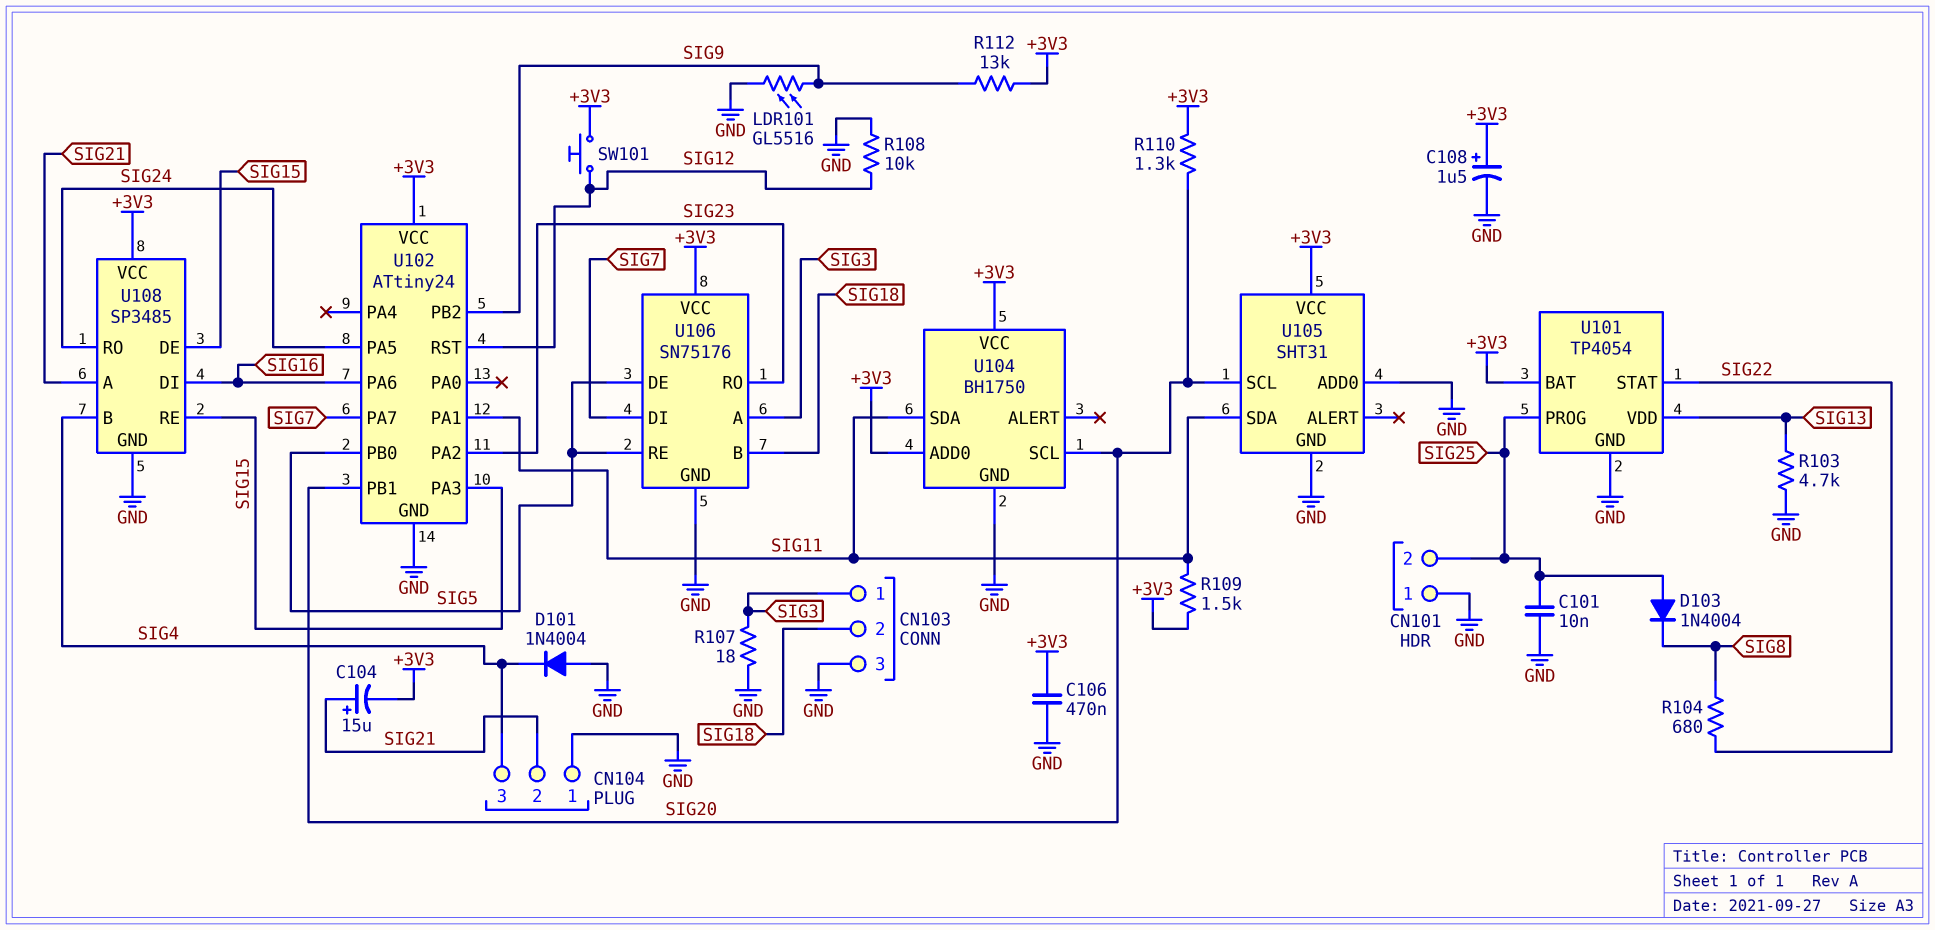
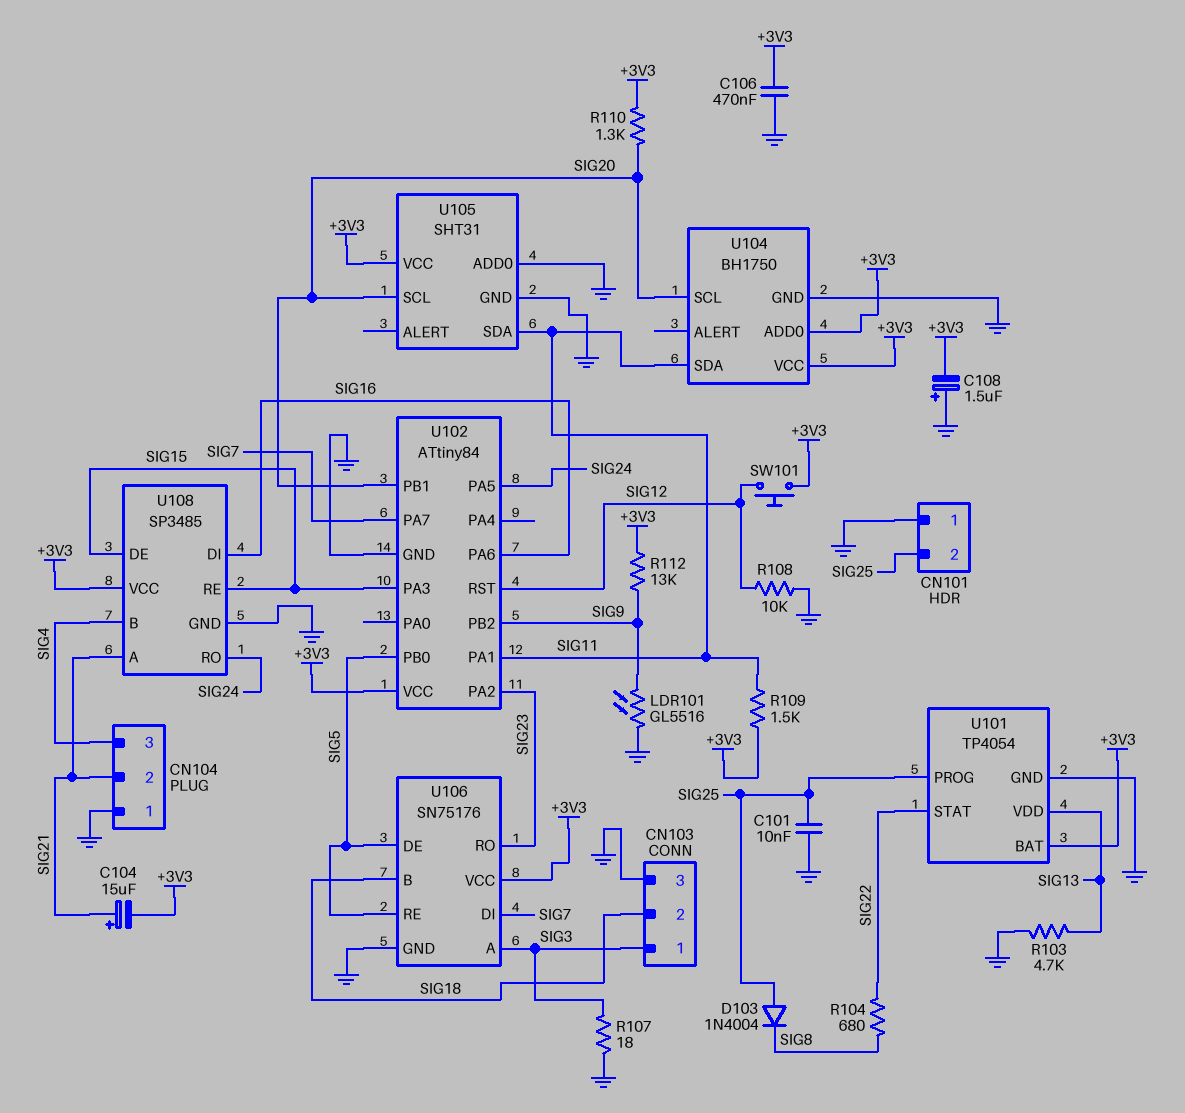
C108: 1.5uF (plus +3V3, minus GND) -> 1.5uF (plus GND, minus +3V3)
D101: diode 1N4004 (A GND, K SIG4) -> none
U102: ATtiny24 -> ATtiny84

